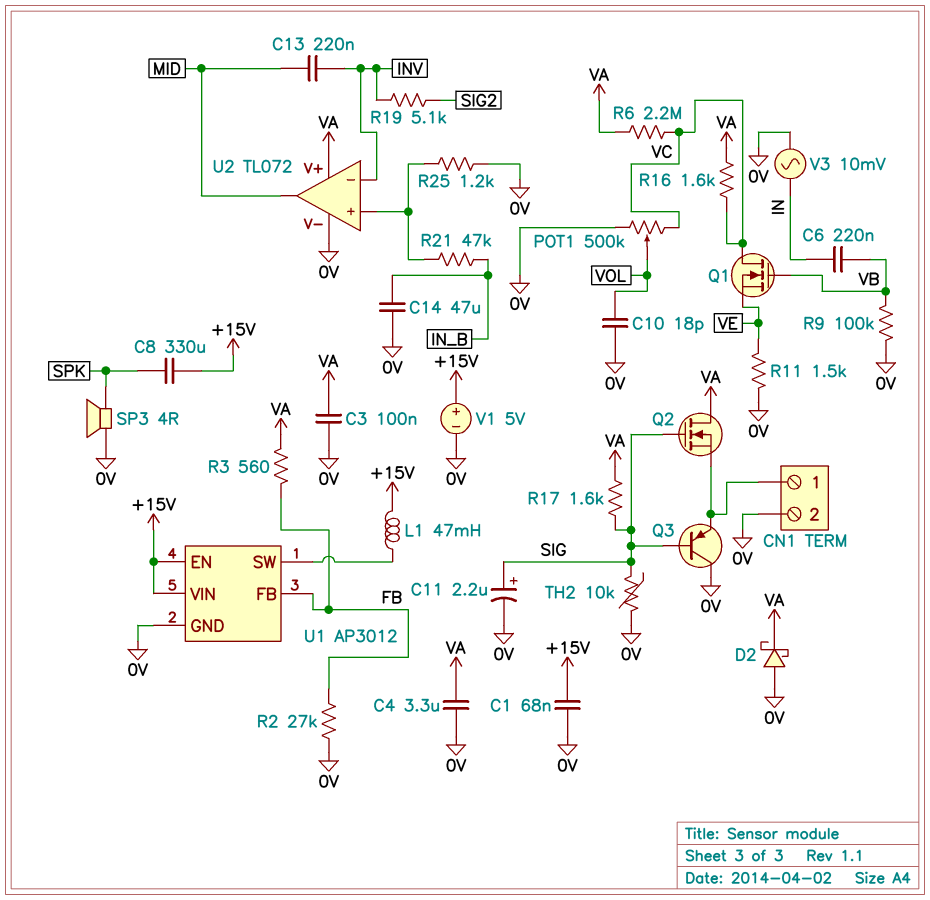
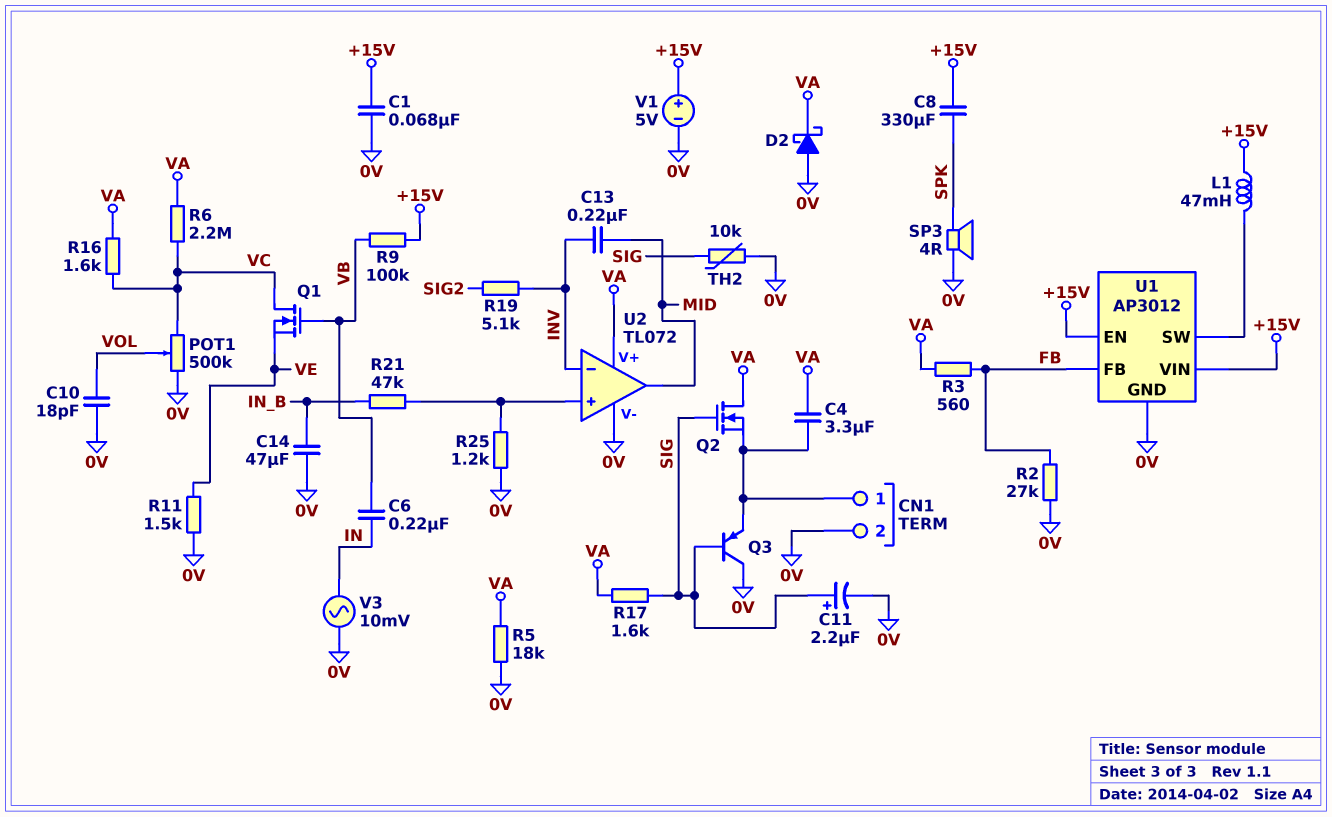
C3: 100nF (0V, VA) -> none
C4: 3.3uF (0V, VA) -> 3.3uF (CN1/1, VA)
R5: none -> 18k (0V, VA)
R9: 100k (0V, VB) -> 100k (+15V, VB)

